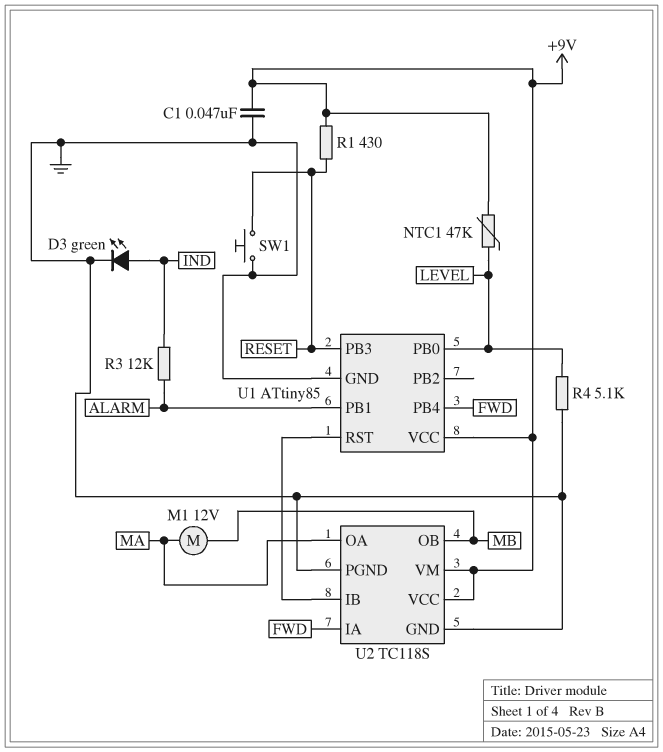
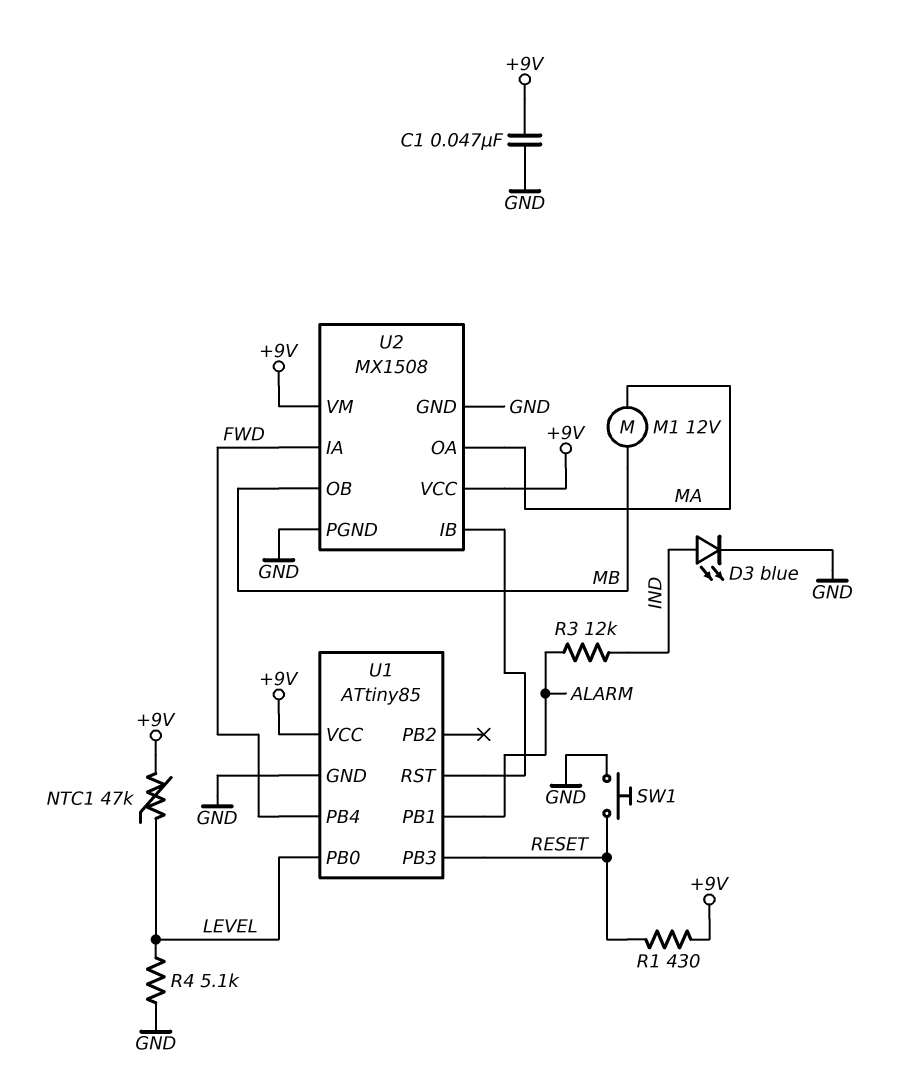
D3: LED green (A IND, K GND) -> LED blue (A IND, K GND)
U2: TC118S -> MX1508

